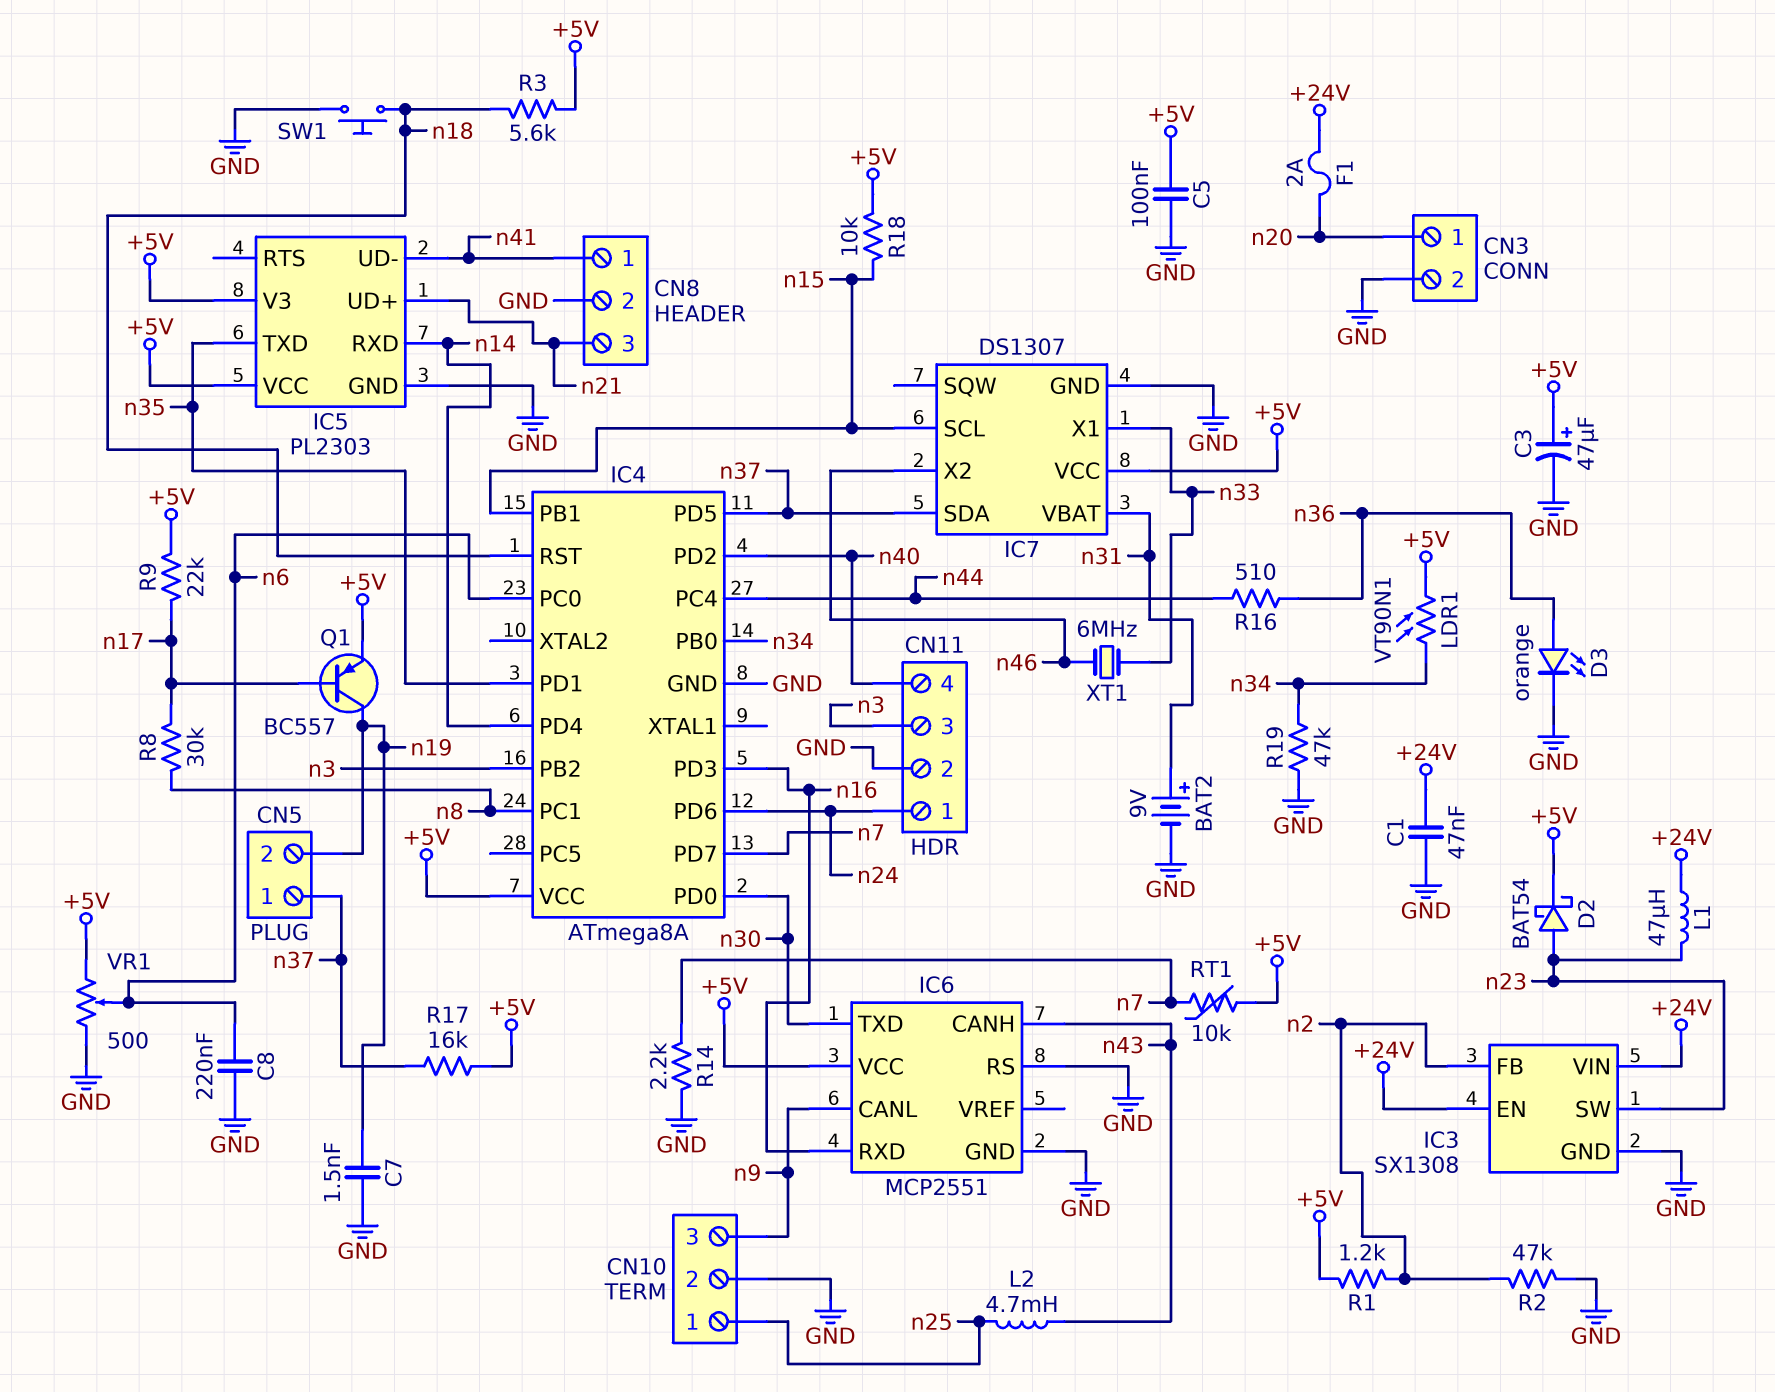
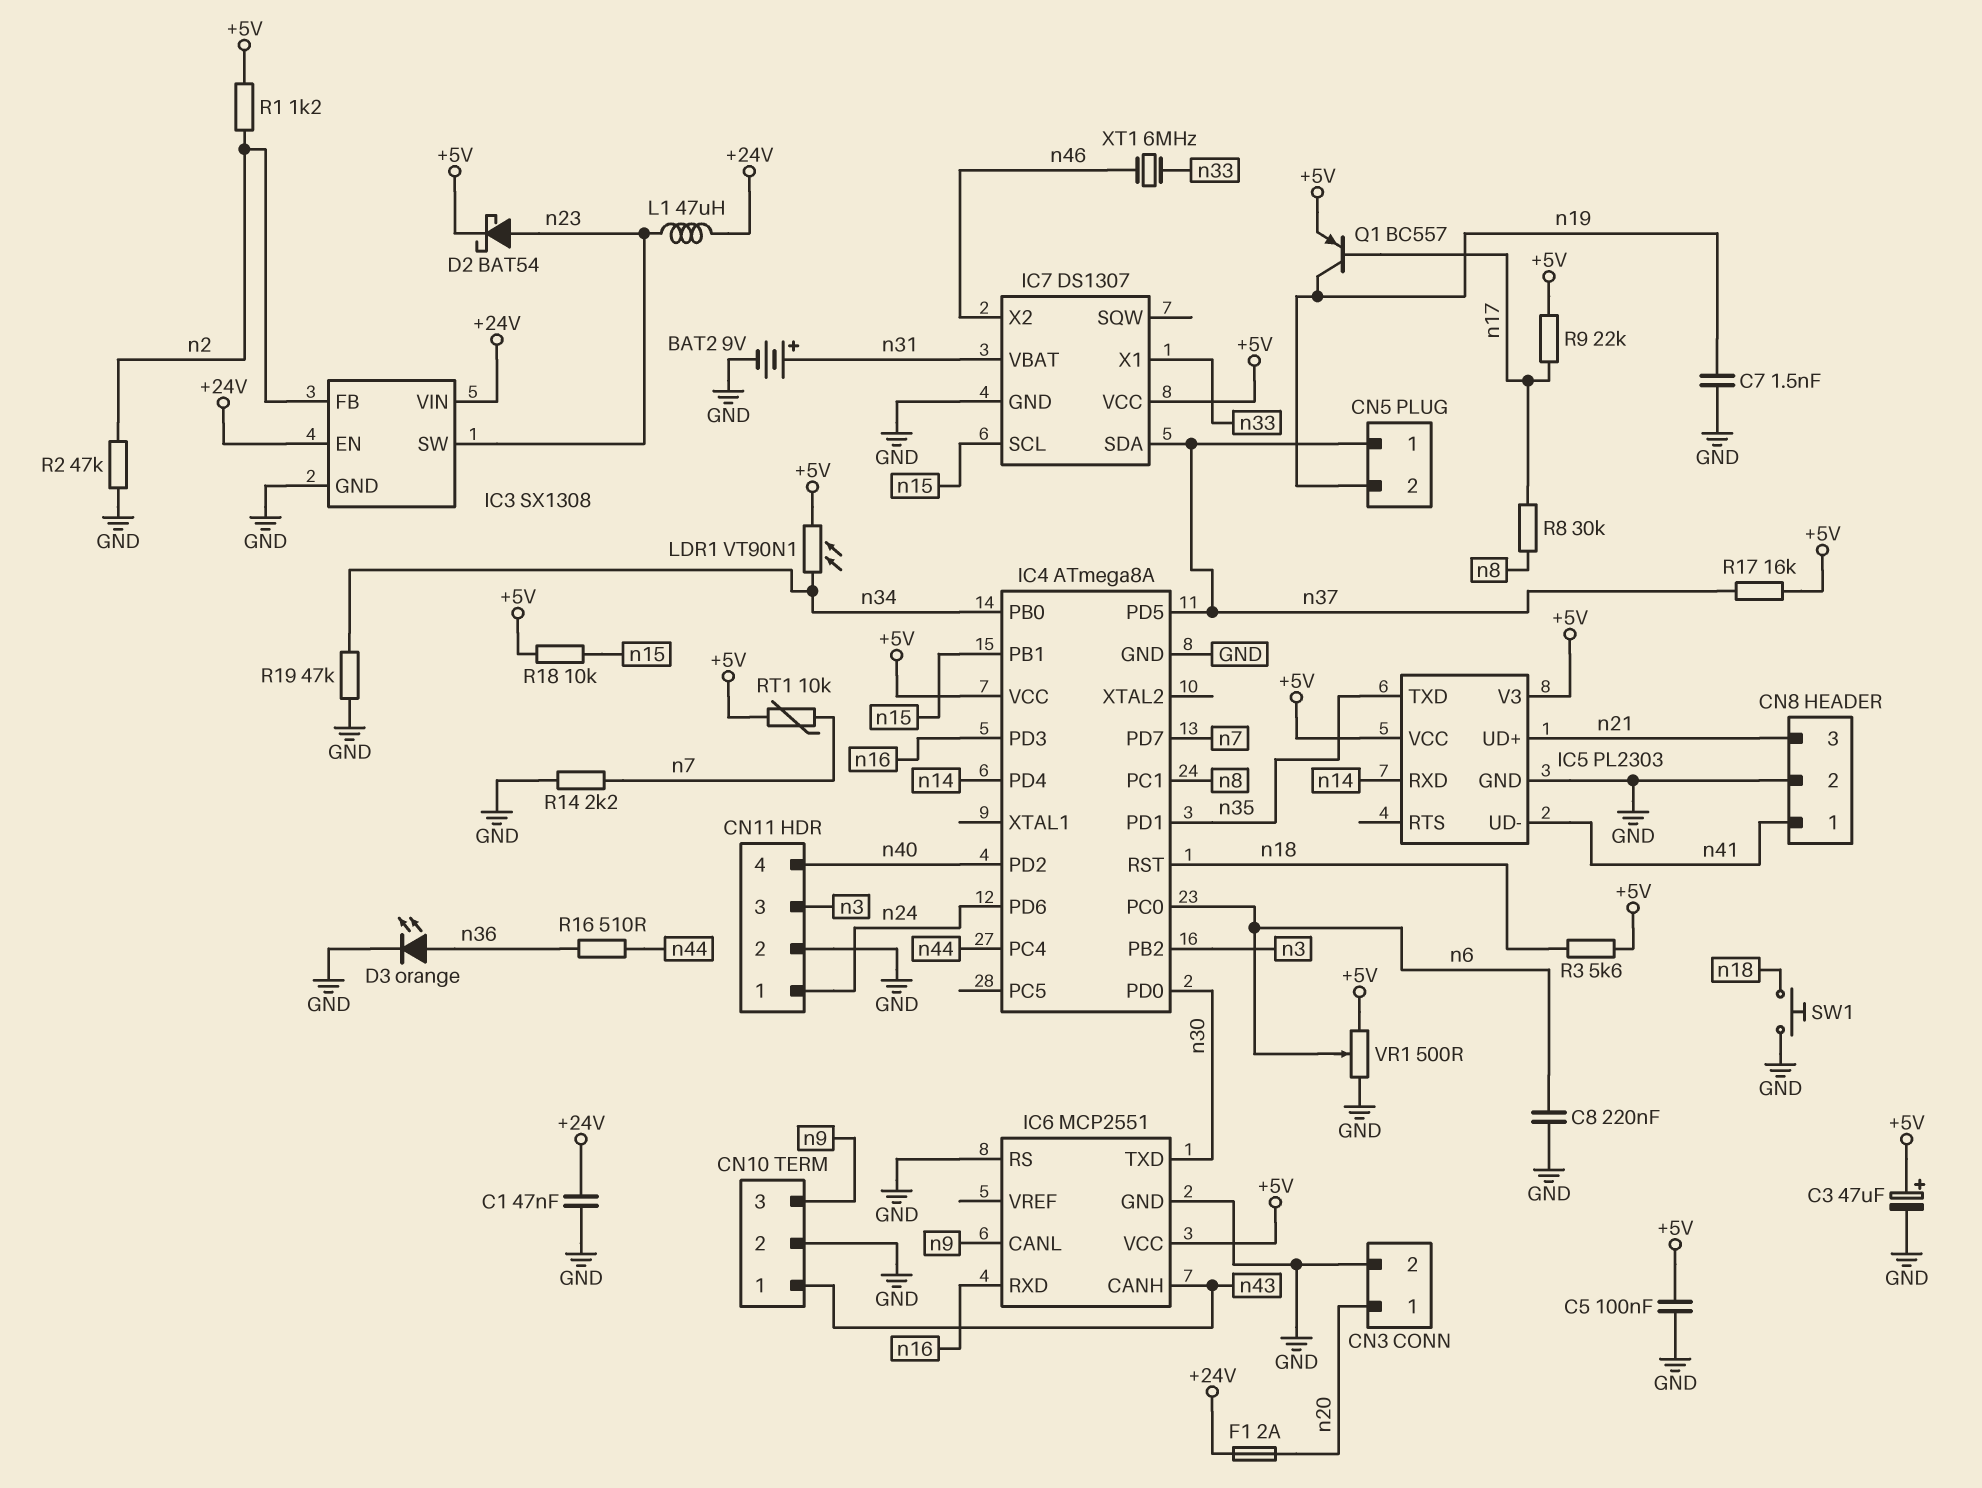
CN10 pin 1: n25 -> n43
L2: 4.7mH (n25, n43) -> none

